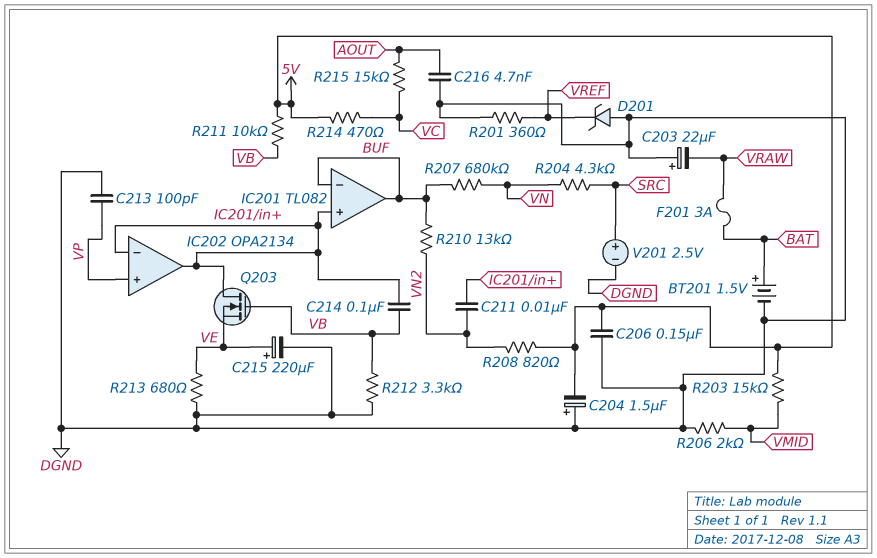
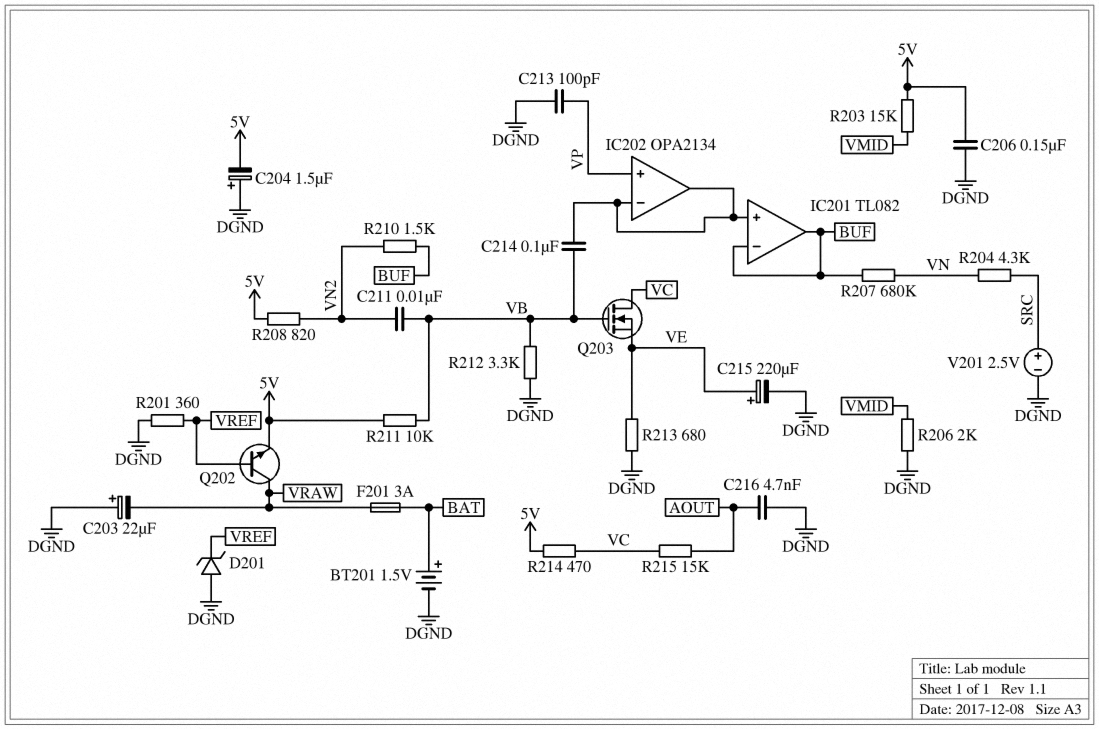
C211: 10nF (IC201/in+, VN2) -> 10nF (VB, VN2)
Q202: none -> NPN (B VREF, C VRAW, E 5V)
Q203: NMOS (G VB, D IC201/in+, S VE) -> NMOS (G VB, D VC, S VE)
R210: 13k (BUF, VN2) -> 1.5k (BUF, VN2)

